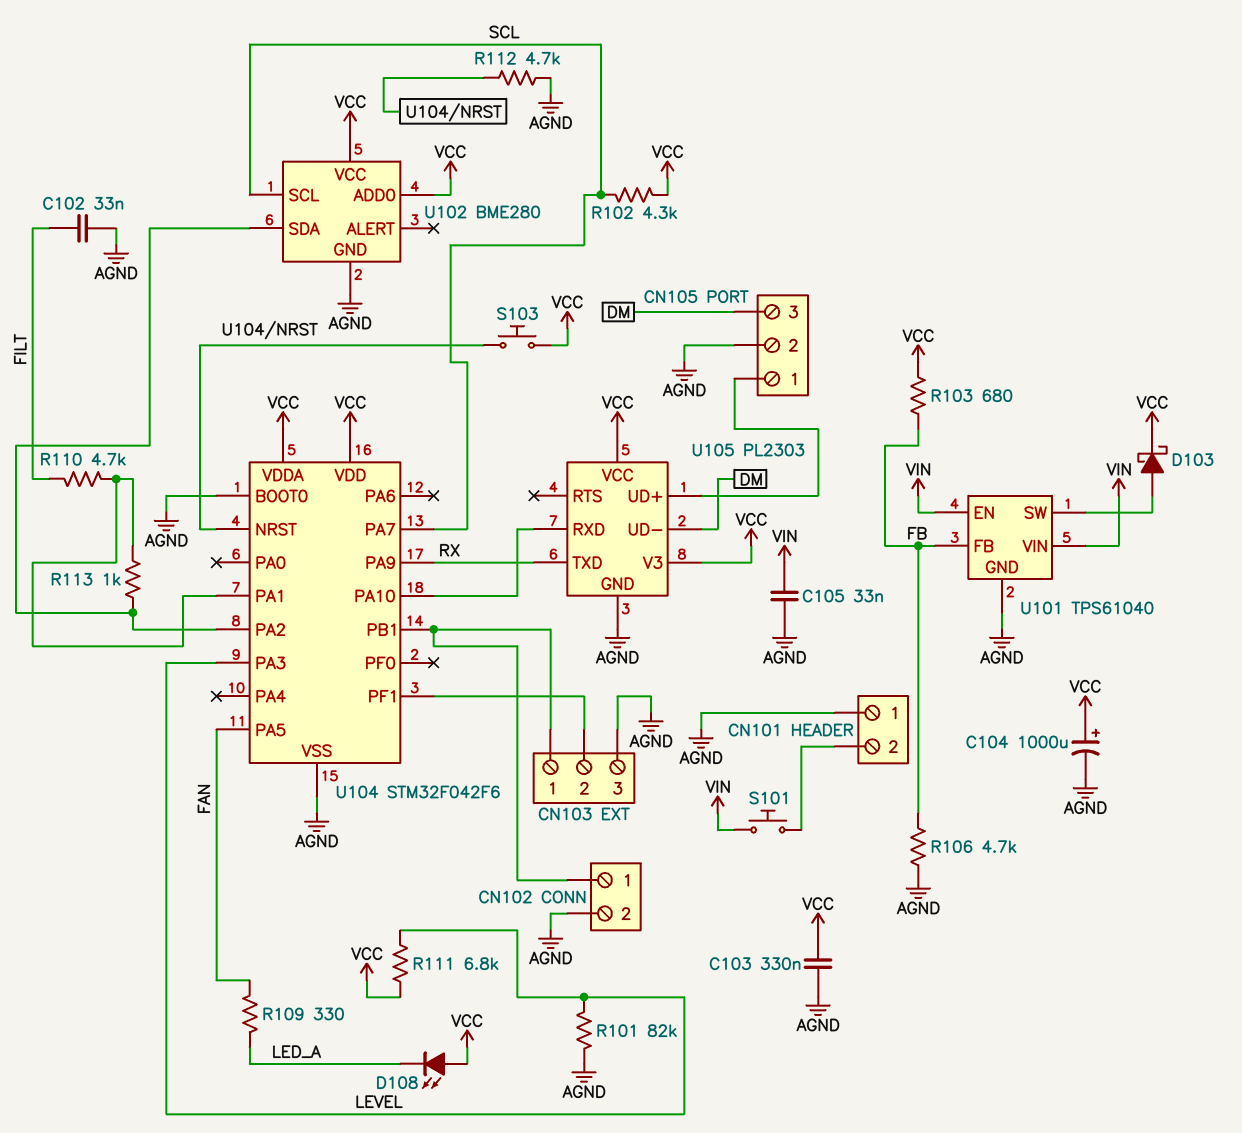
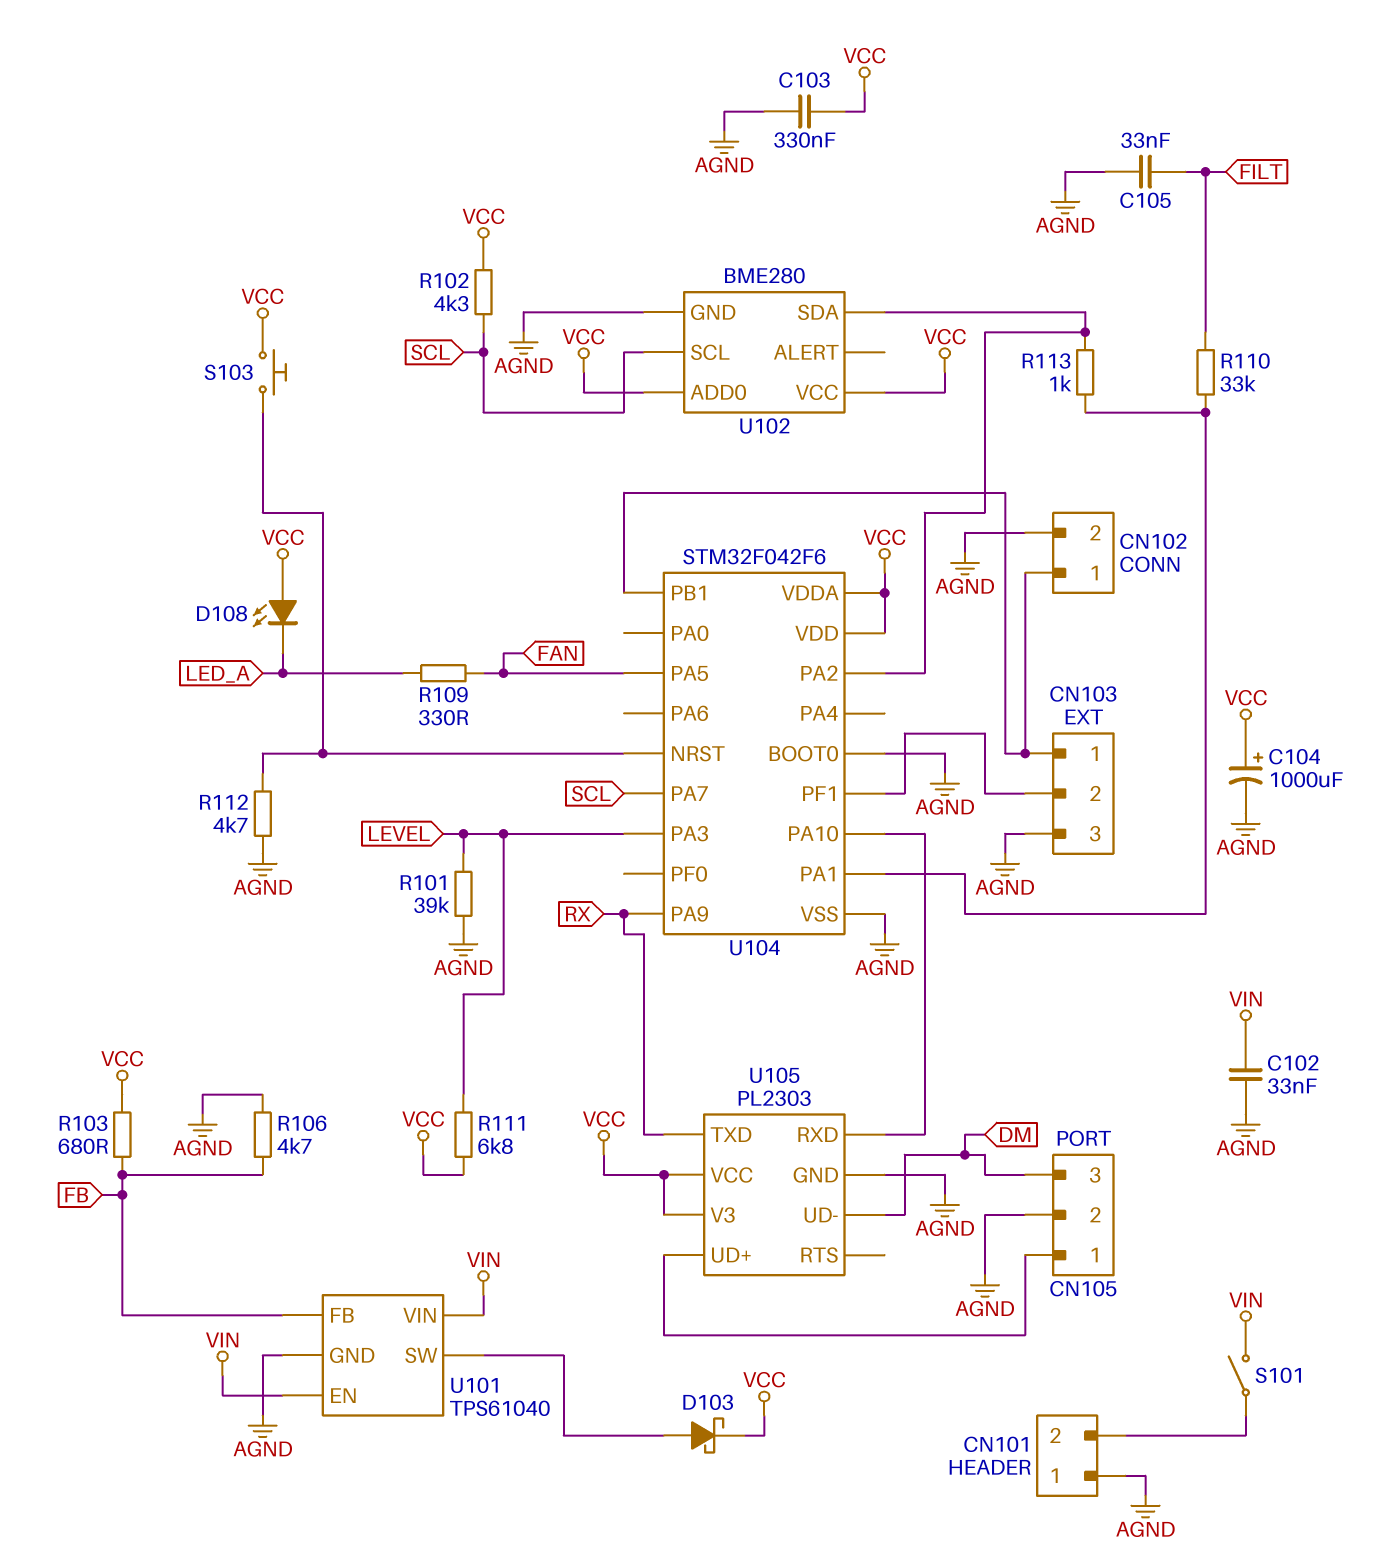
C102: 33nF (AGND, FILT) -> 33nF (AGND, VIN)
C105: 33nF (AGND, VIN) -> 33nF (AGND, FILT)
R101: 82k (AGND, LEVEL) -> 39k (AGND, LEVEL)
R110: 4.7k (FILT, U104/PA1) -> 33k (FILT, U104/PA1)
S101: button (CN101/2, VIN) -> switch (CN101/2, VIN)

